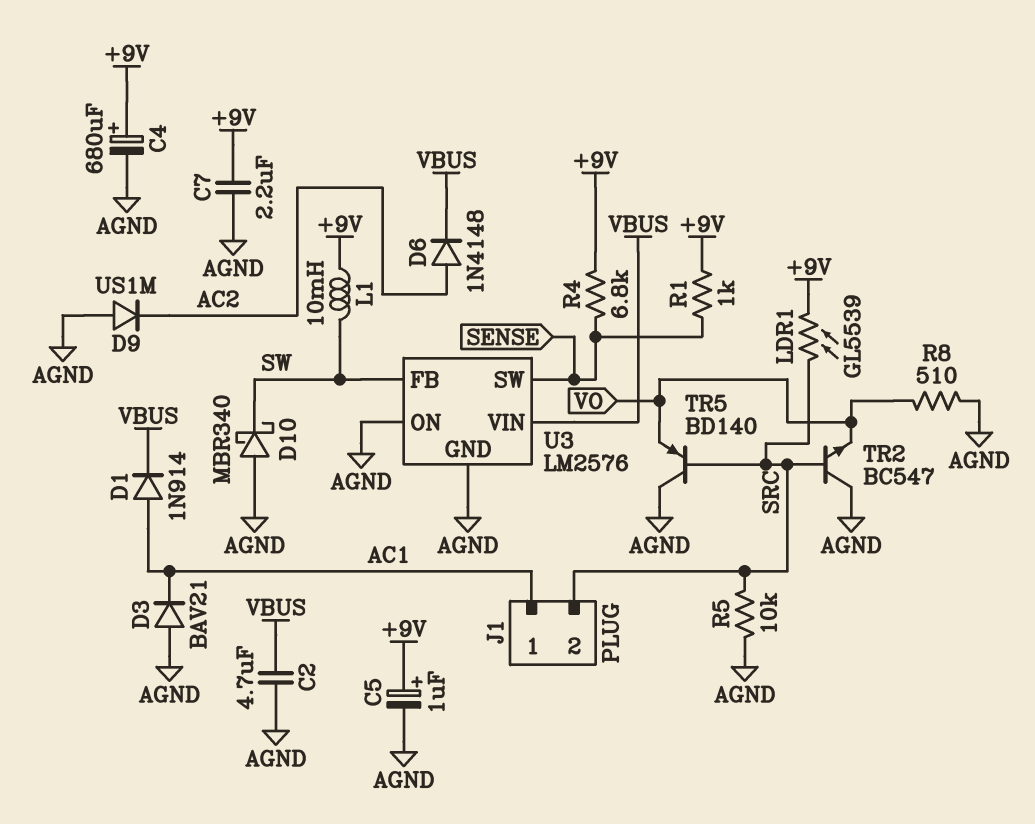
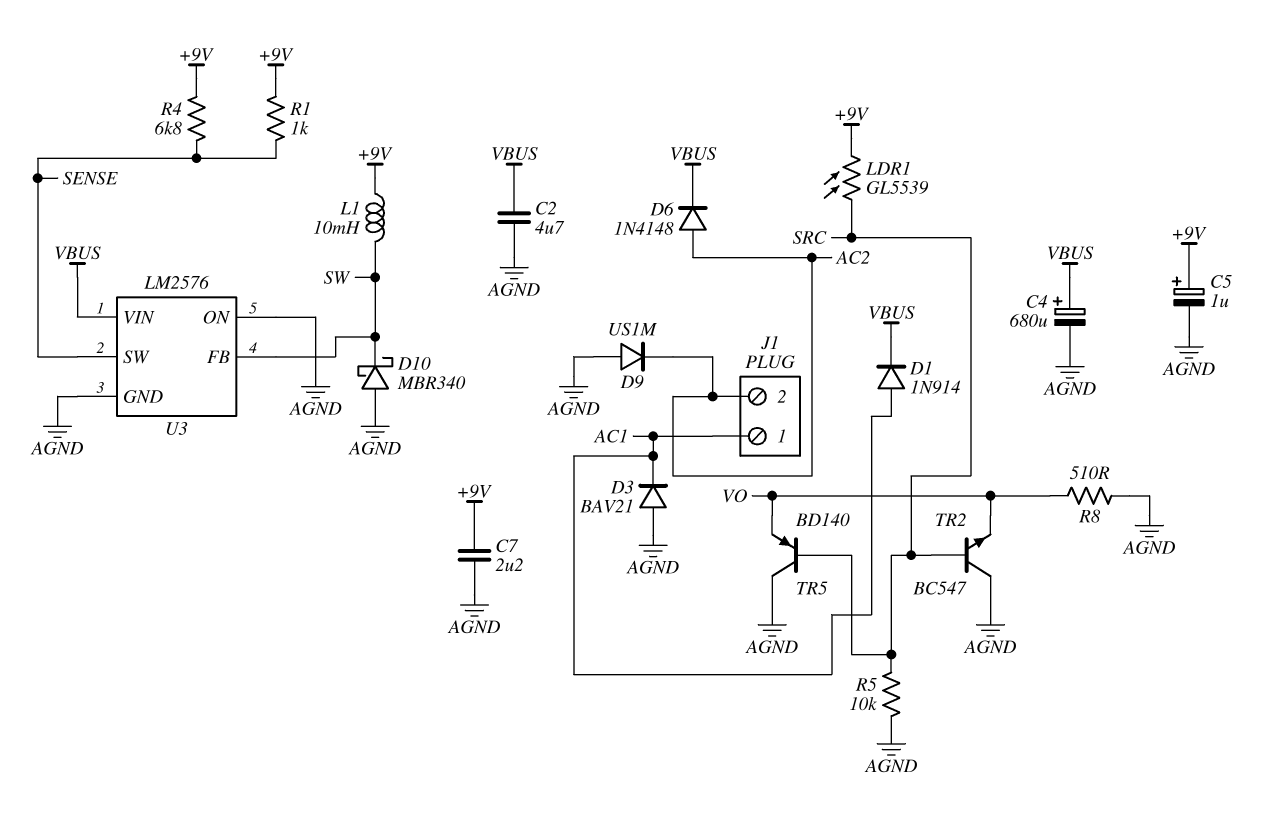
C4: 680uF (plus +9V, minus AGND) -> 680uF (plus VBUS, minus AGND)
J1 pin 2: SRC -> AC2

